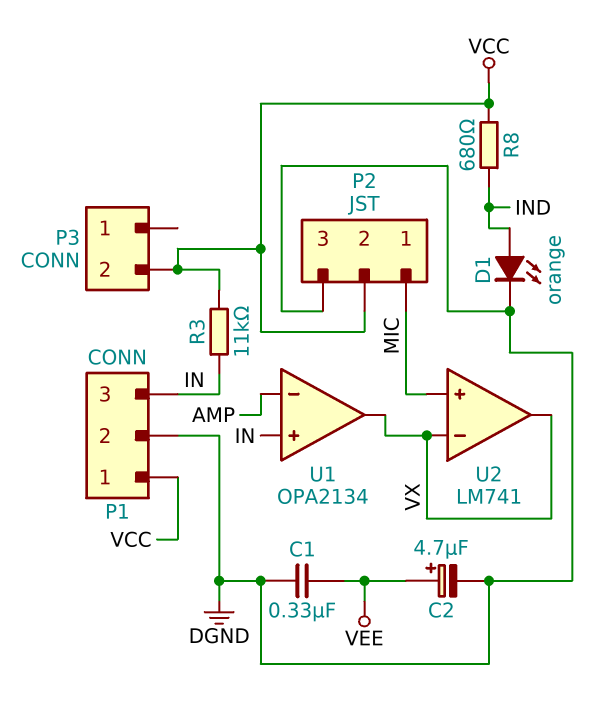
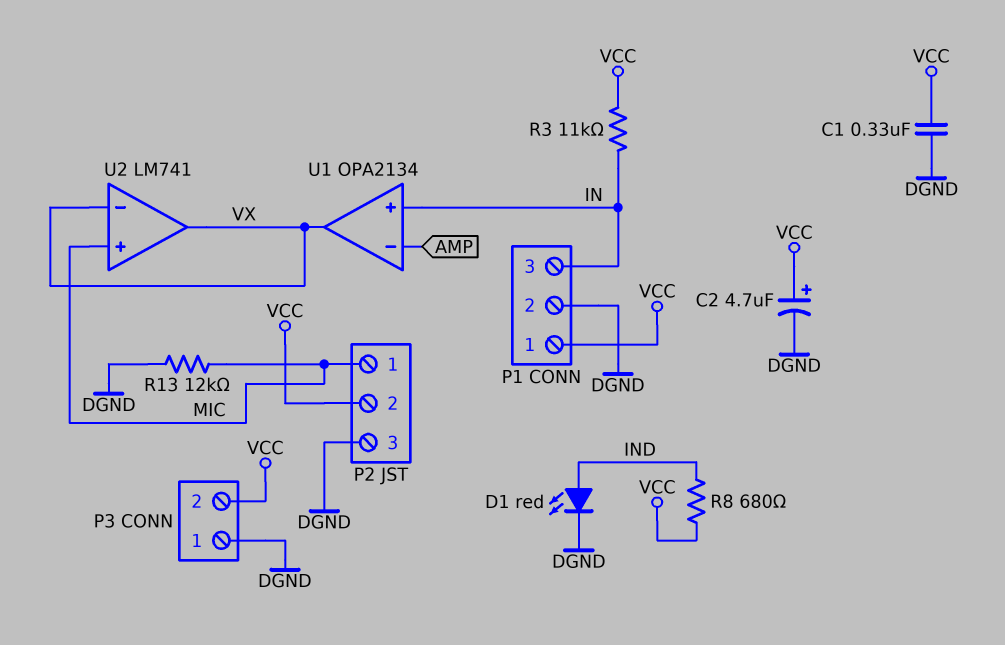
C1: 330nF (DGND, VEE) -> 330nF (DGND, VCC)
C2: 4.7uF (plus VEE, minus DGND) -> 4.7uF (plus VCC, minus DGND)
D1: LED orange (A IND, K DGND) -> LED red (A IND, K DGND)
P3 pin 1: none -> DGND
R13: none -> 12k (DGND, MIC)

